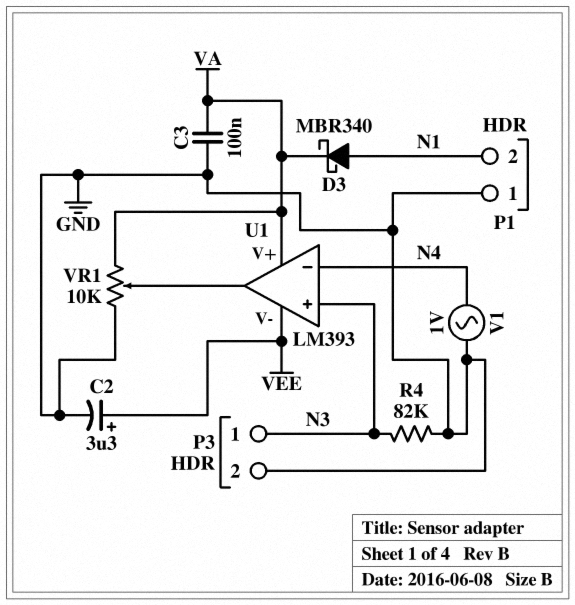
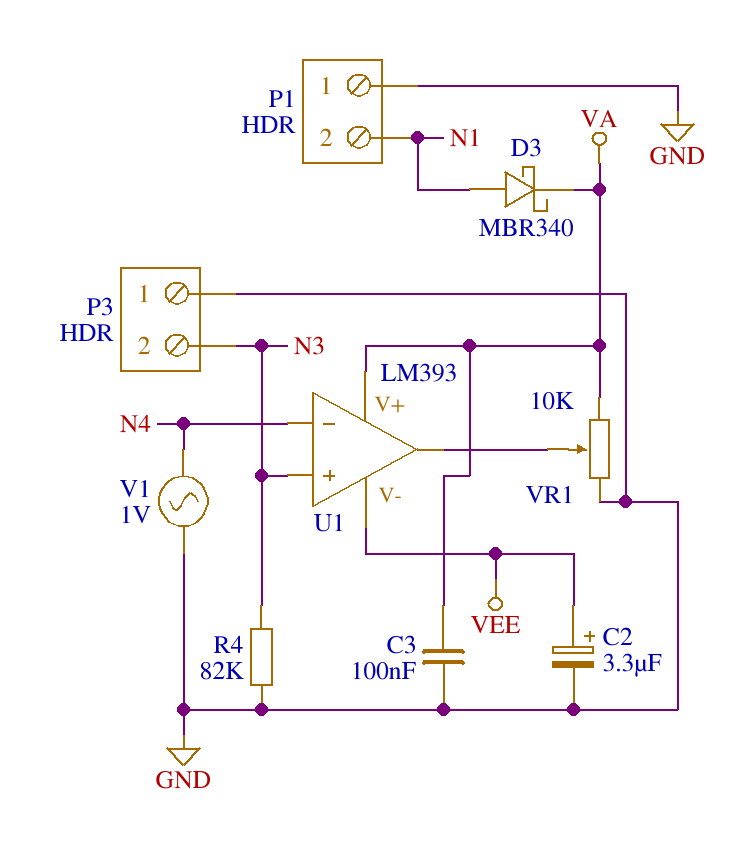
P3 pin 1: N3 -> GND
P3 pin 2: GND -> N3

